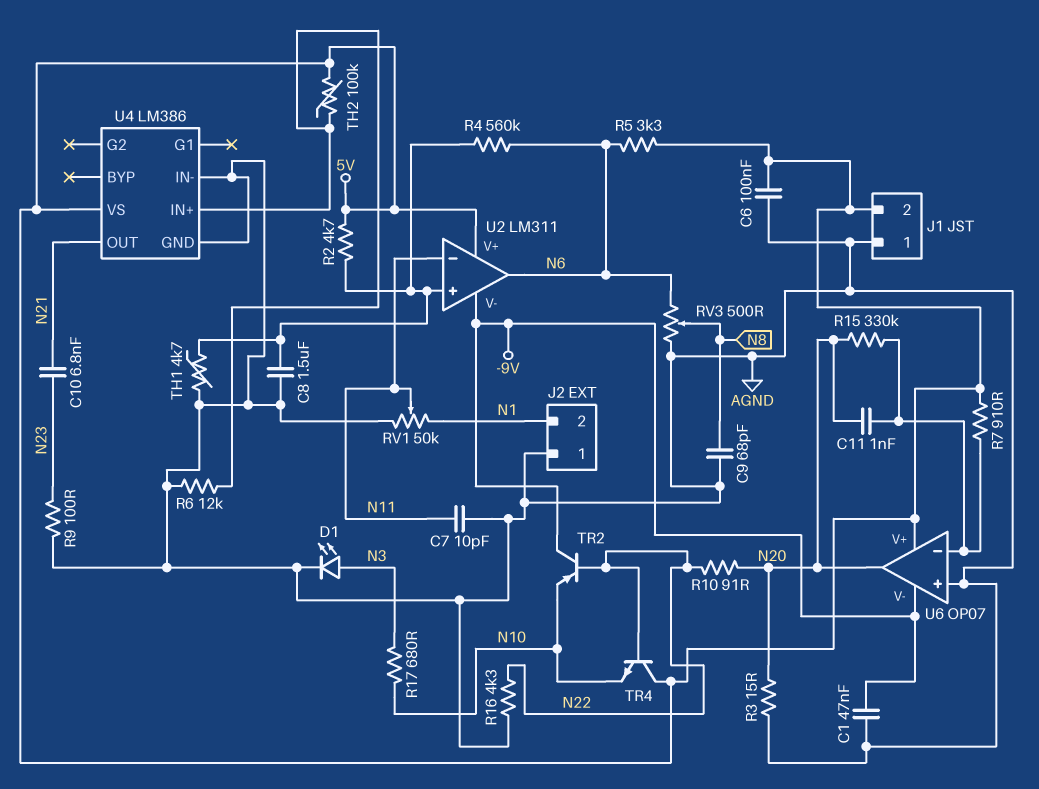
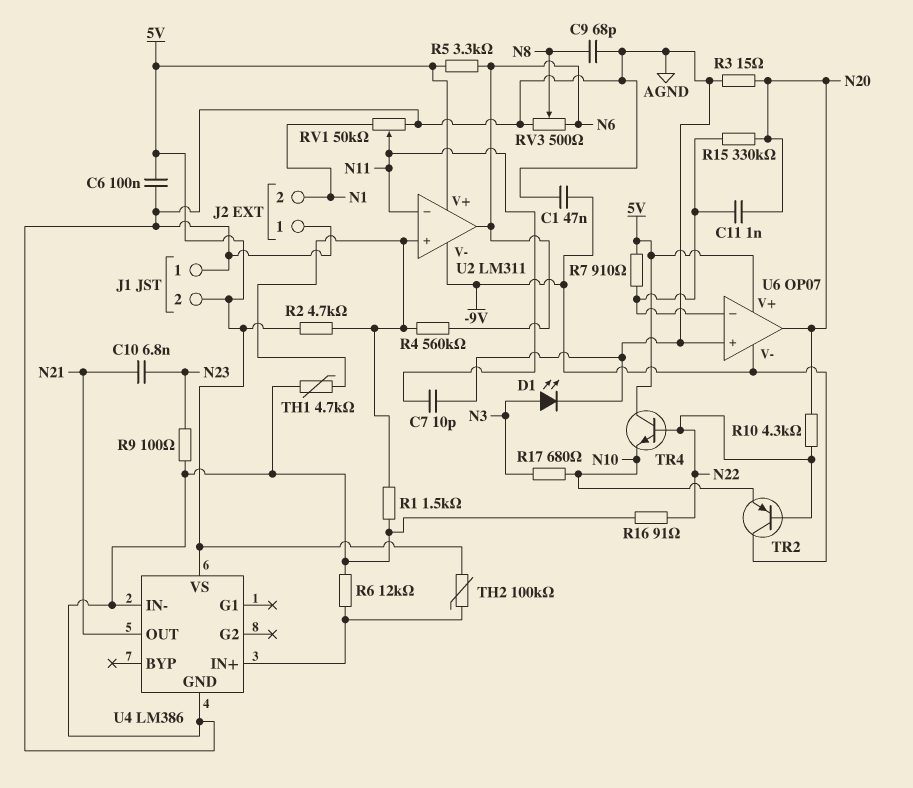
C8: 1.5uF (AGND, U2/in+) -> none
R1: none -> 1.5k (AGND, U2/in+)
R10: 91 (N20, N22) -> 4.3k (N20, N22)
R16: 4.3k (AGND, N22) -> 91 (AGND, N22)

